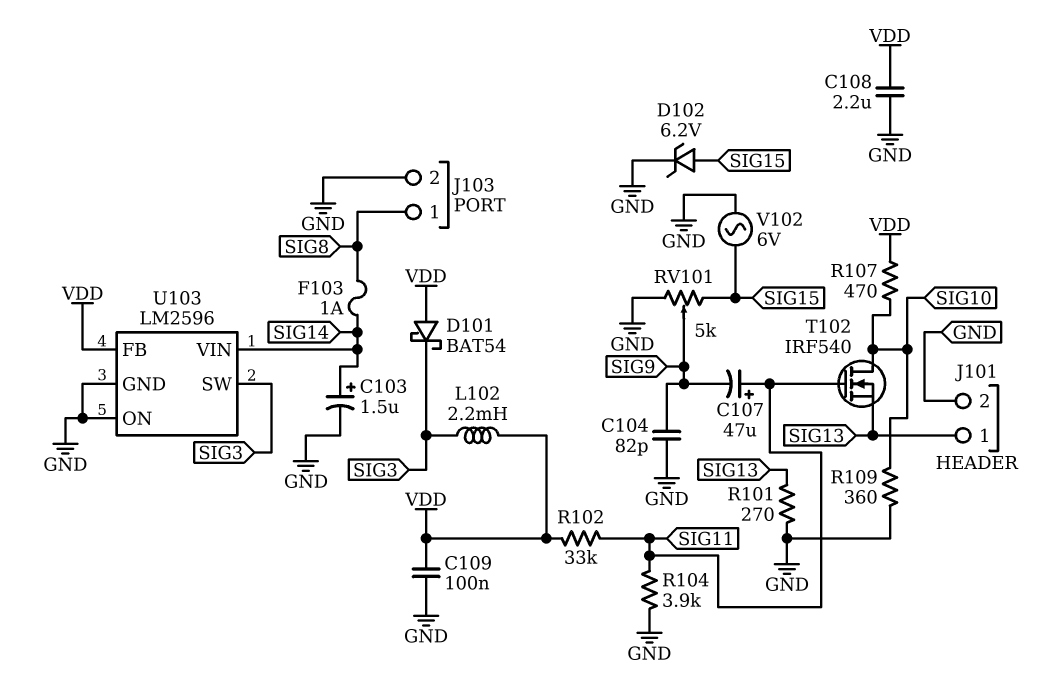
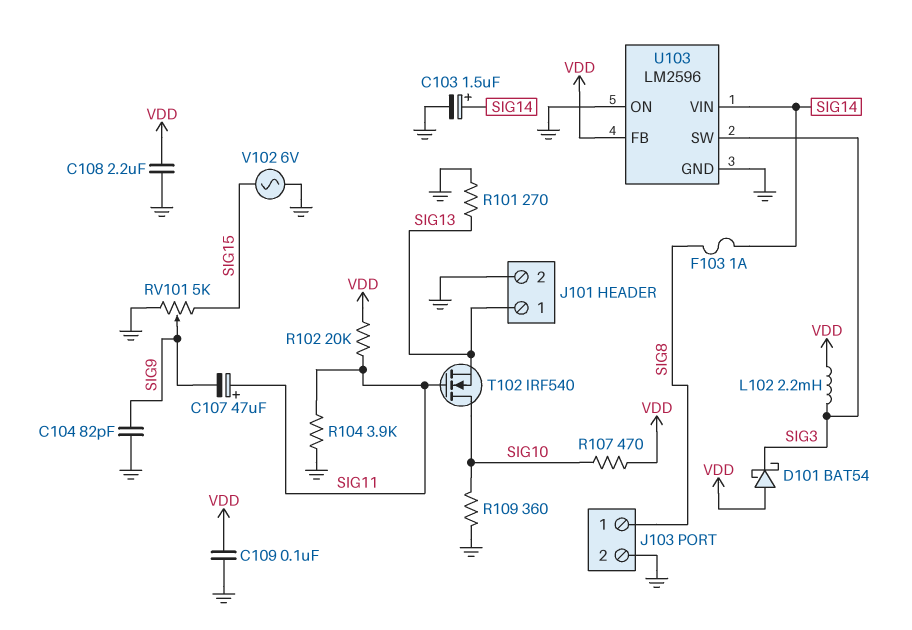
D102: zener 6.2V (A SIG15, K GND) -> none
R102: 33k (SIG11, VDD) -> 20k (SIG11, VDD)

